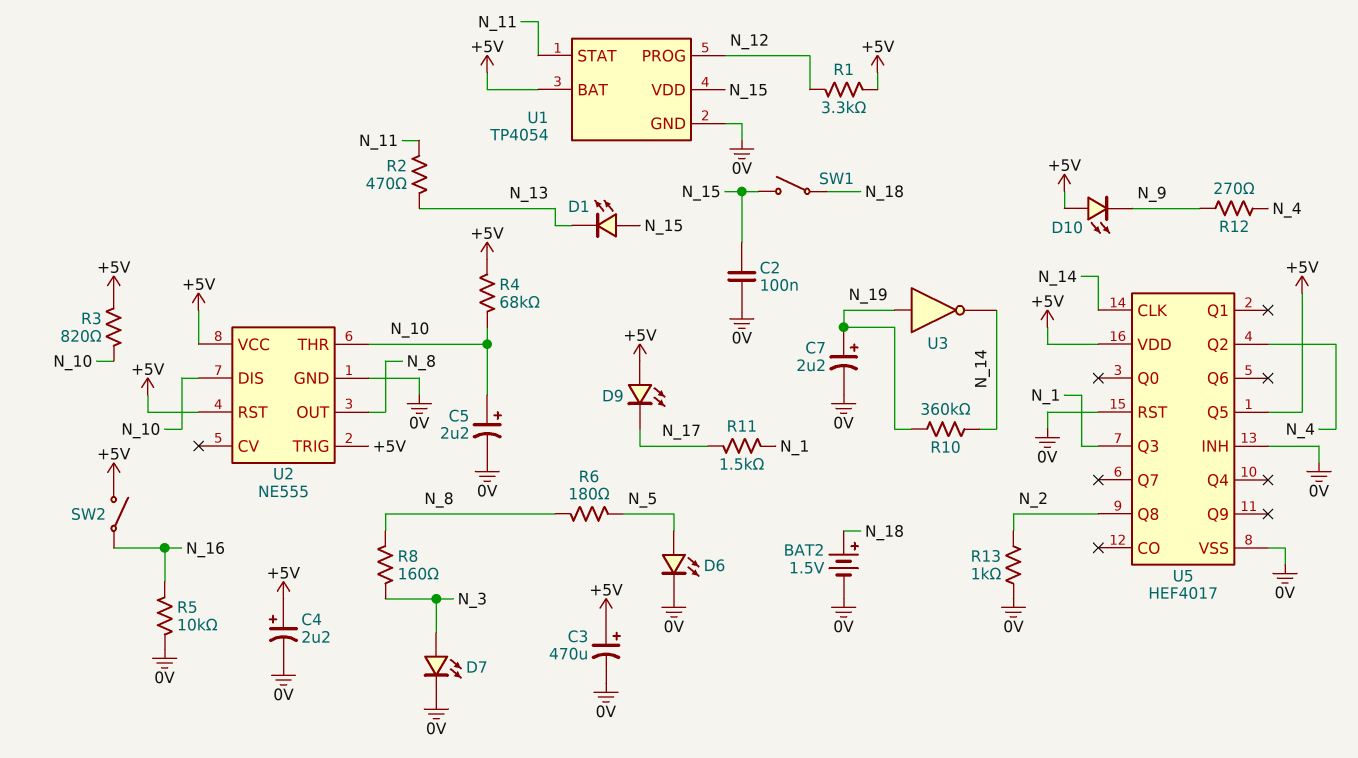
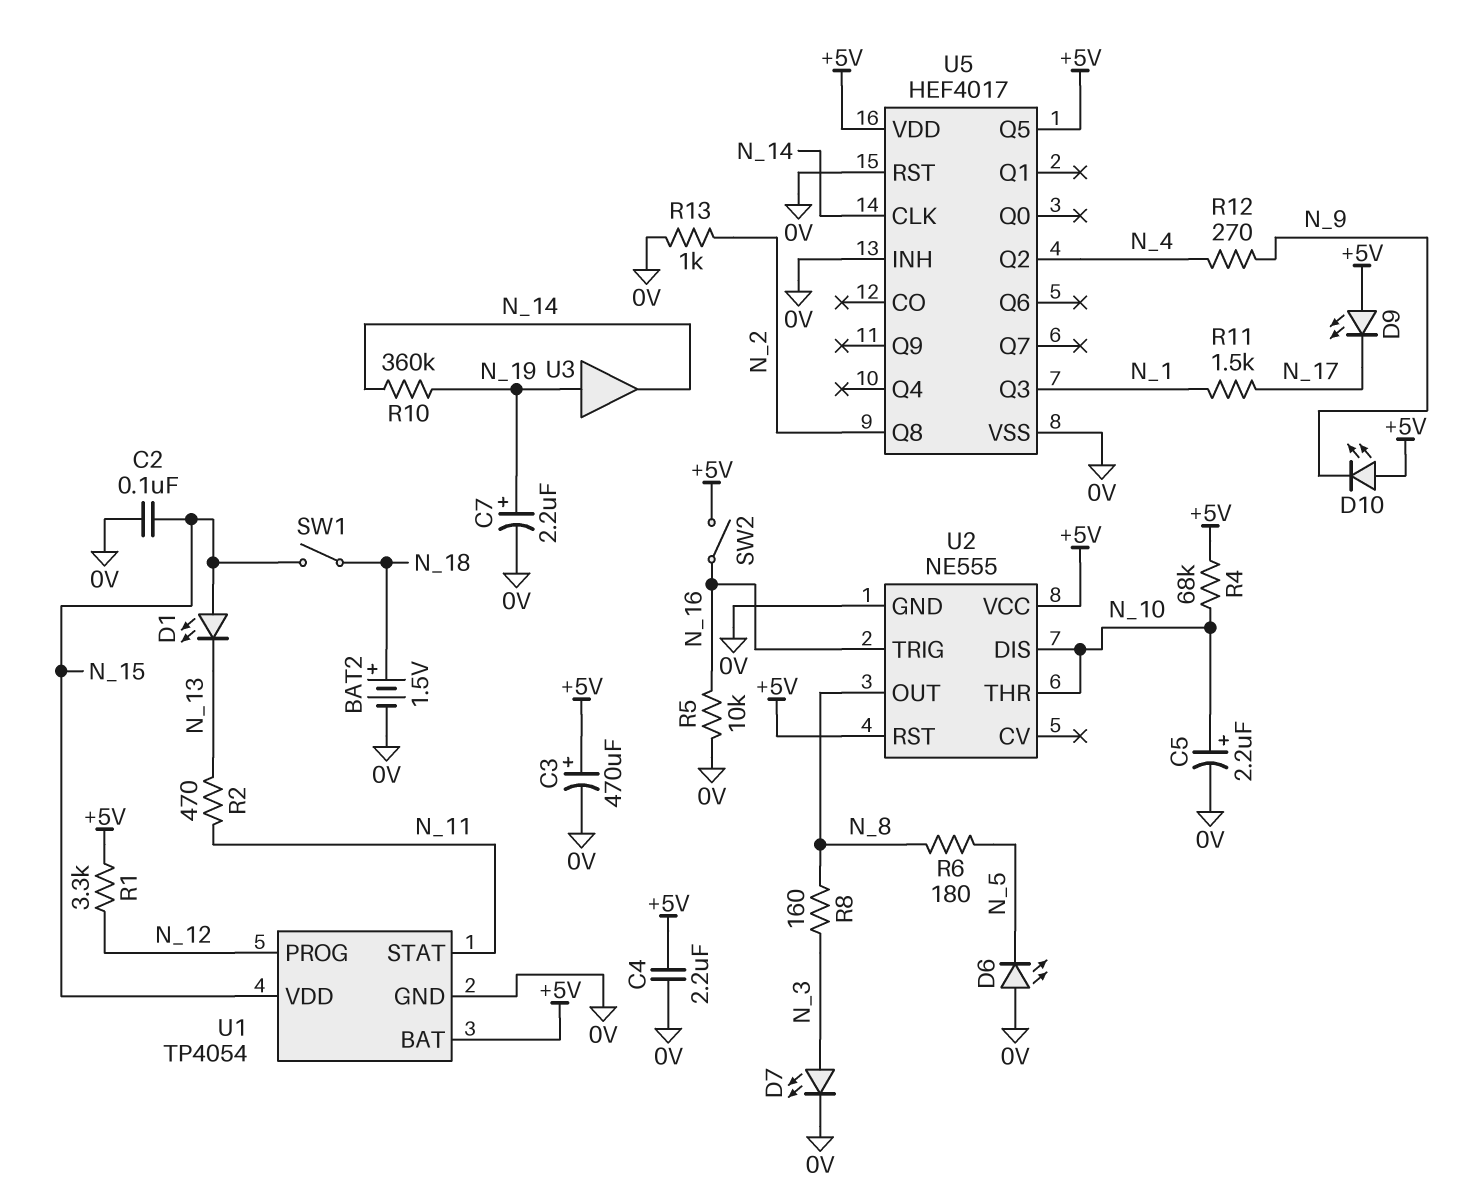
C4: 2.2uF (plus +5V, minus 0V) -> 2.2uF (+5V, 0V)
D6: LED (A N_5, K 0V) -> LED (A 0V, K N_5)
R3: 820 (+5V, N_10) -> none
U2 pin TRIG: +5V -> N_16
U3: NOT (in N_19, out N_14) -> buffer (in N_19, out N_14)

